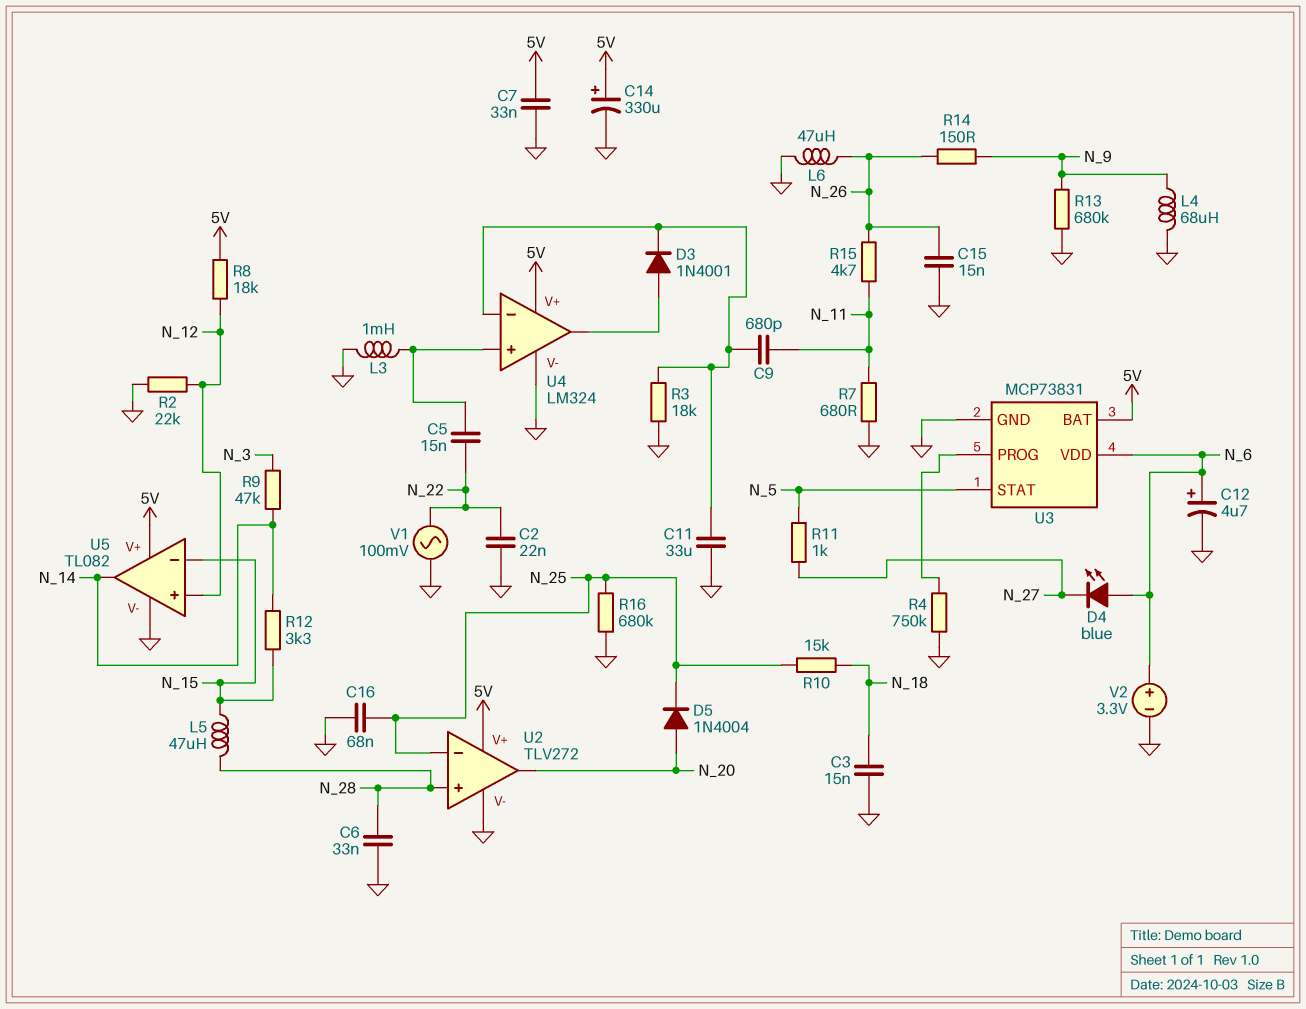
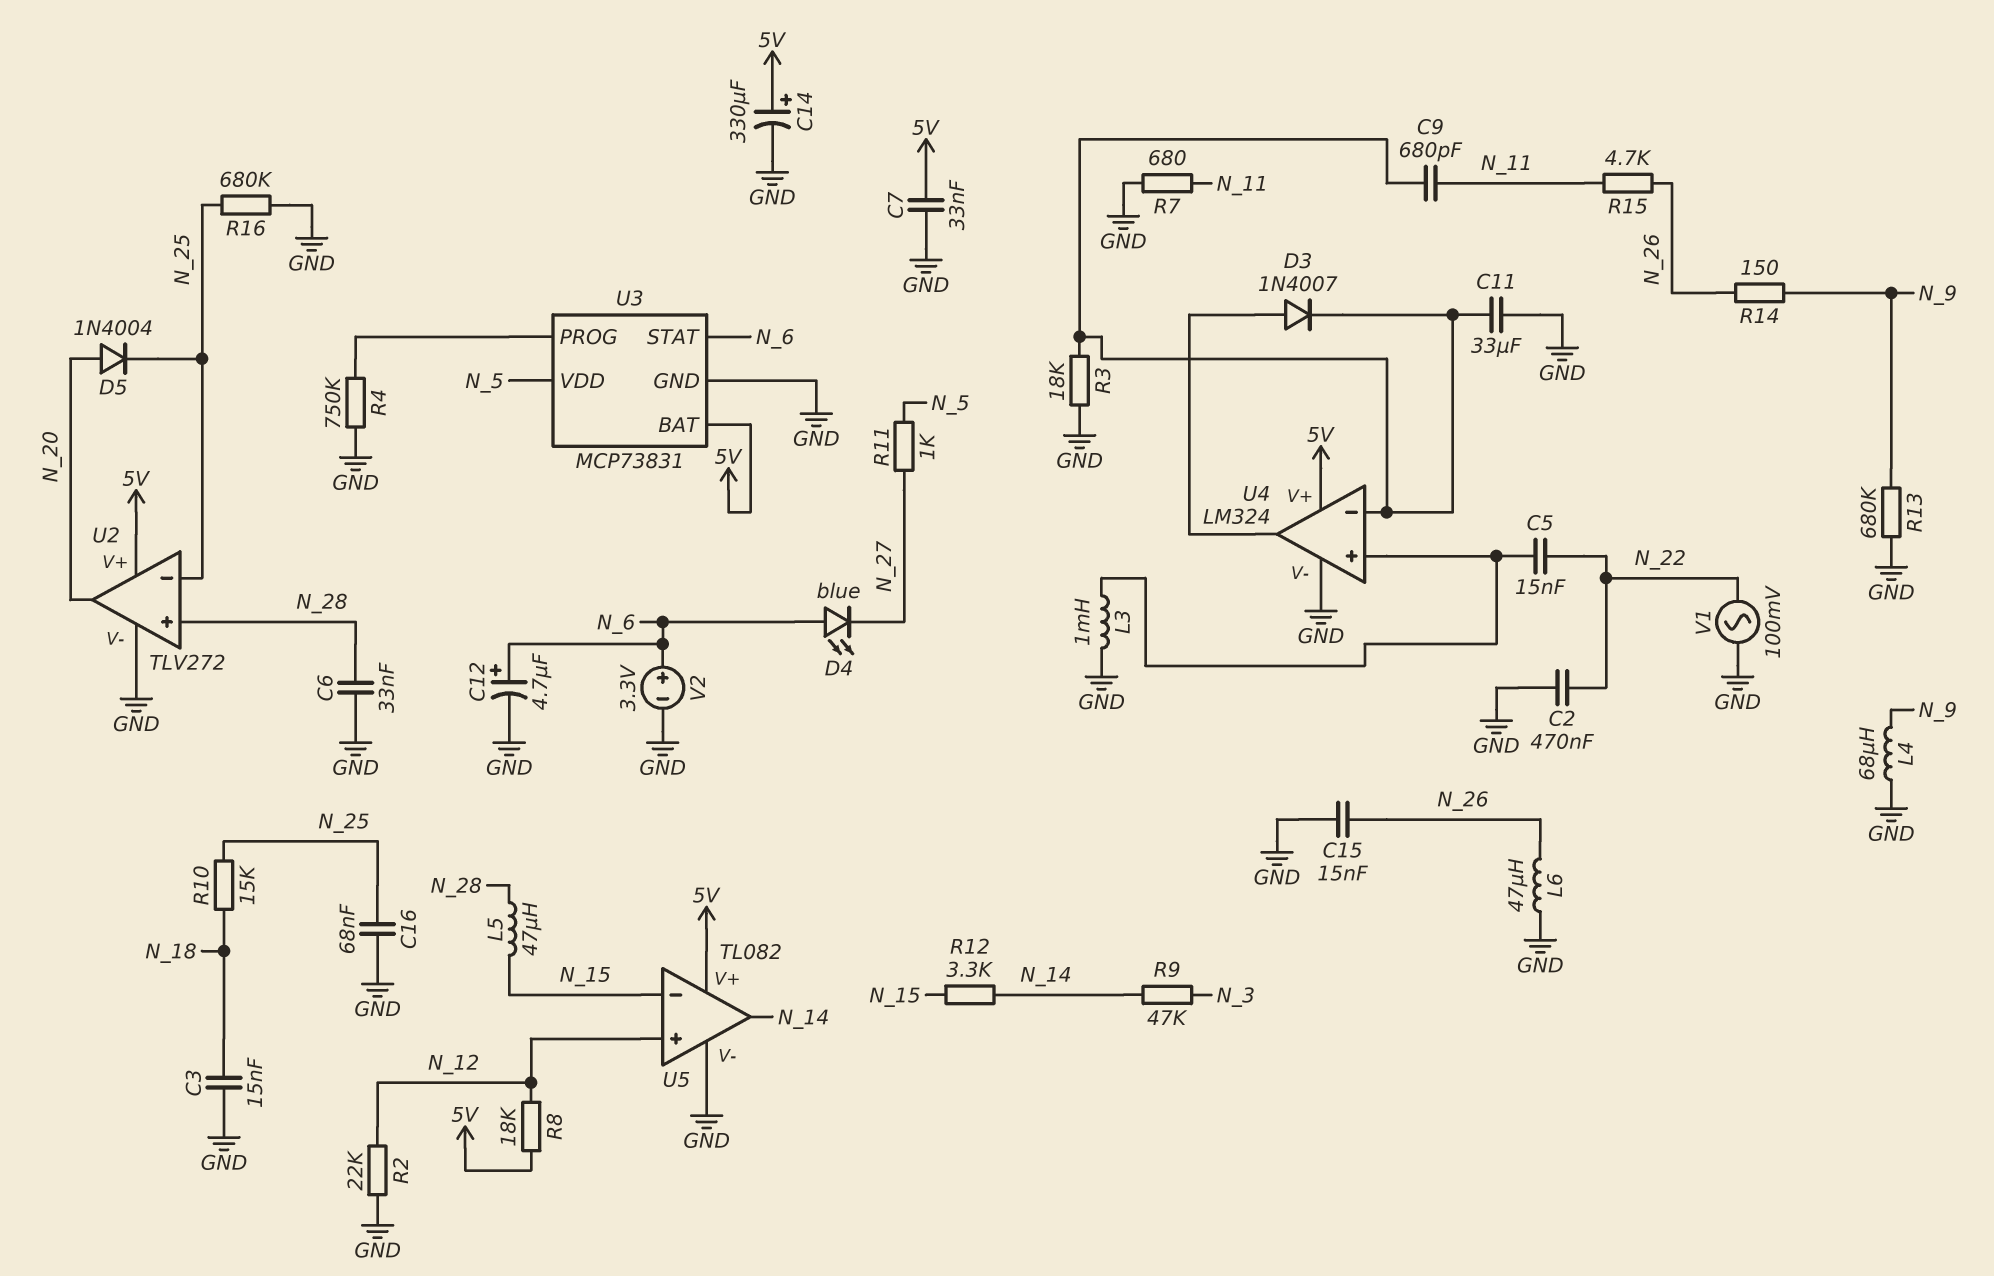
C2: 22nF (GND, N_22) -> 470nF (GND, N_22)
D3: diode 1N4001 (A U4/out, K U4/in-) -> diode 1N4007 (A U4/out, K U4/in-)
U3 pin STAT: N_5 -> N_6
U3 pin VDD: N_6 -> N_5

